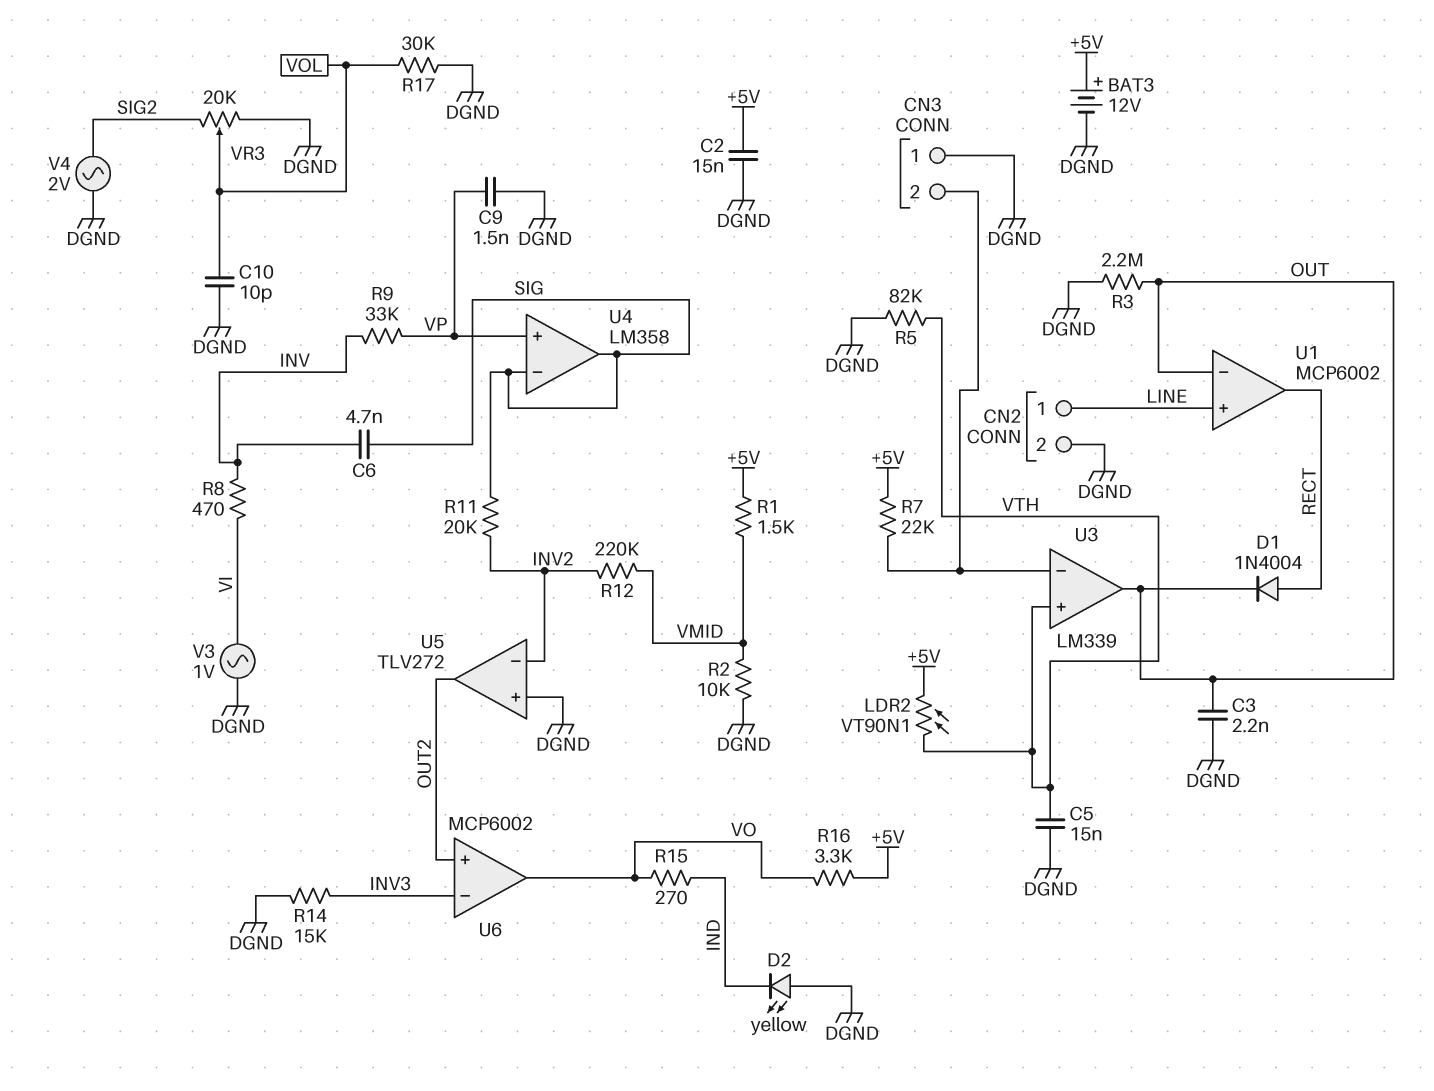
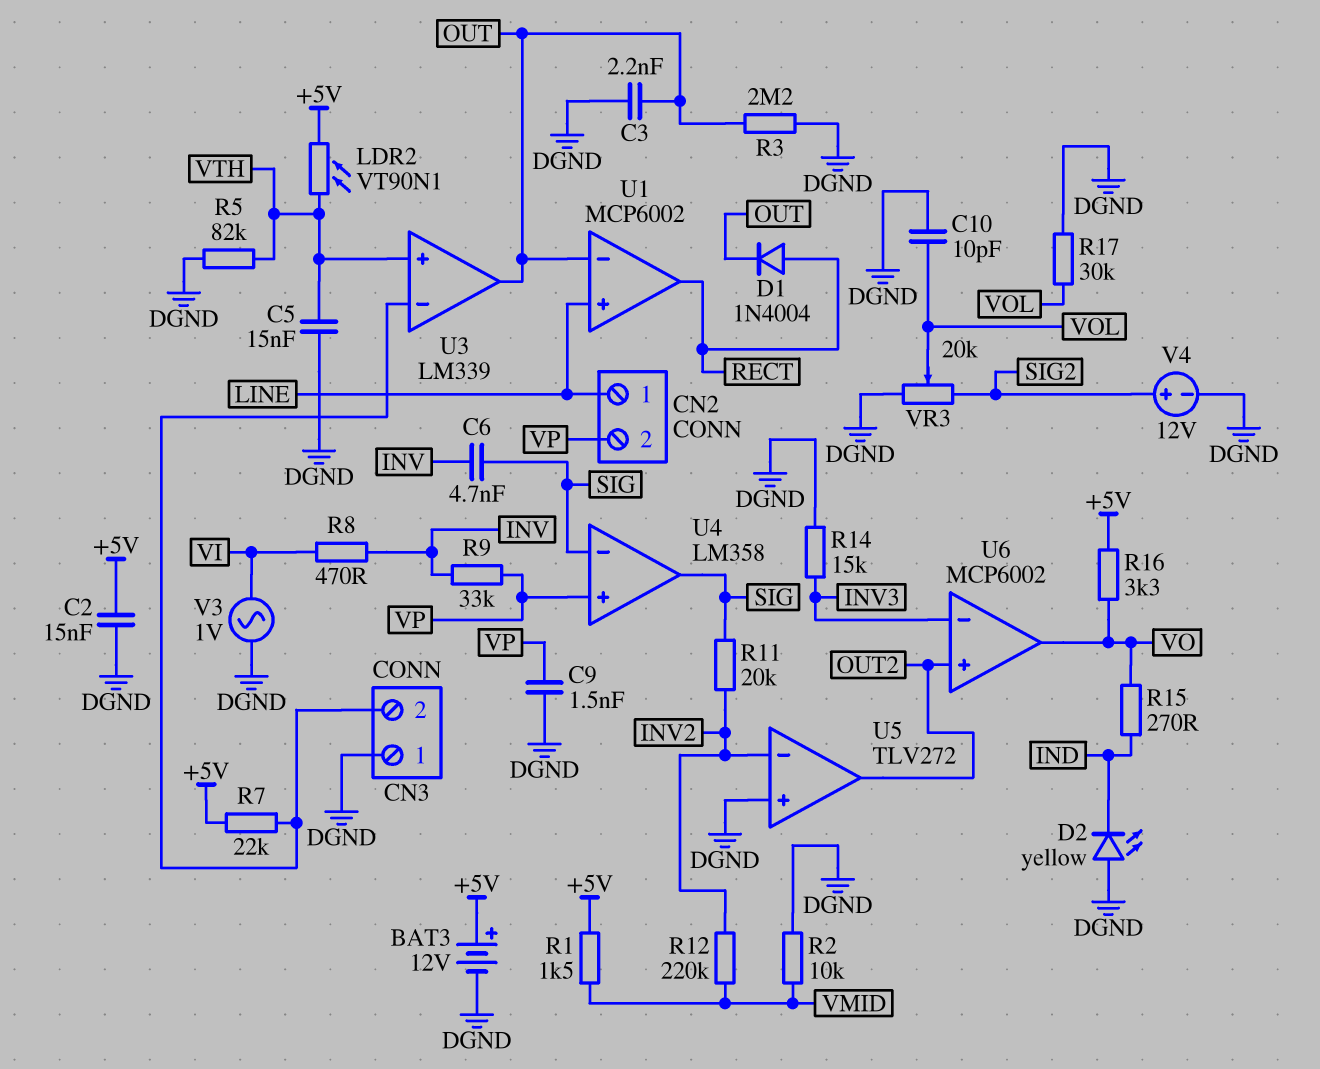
CN2 pin 2: DGND -> VP
V4: AC 2V (DGND, SIG2) -> 12V (plus SIG2, minus DGND)

